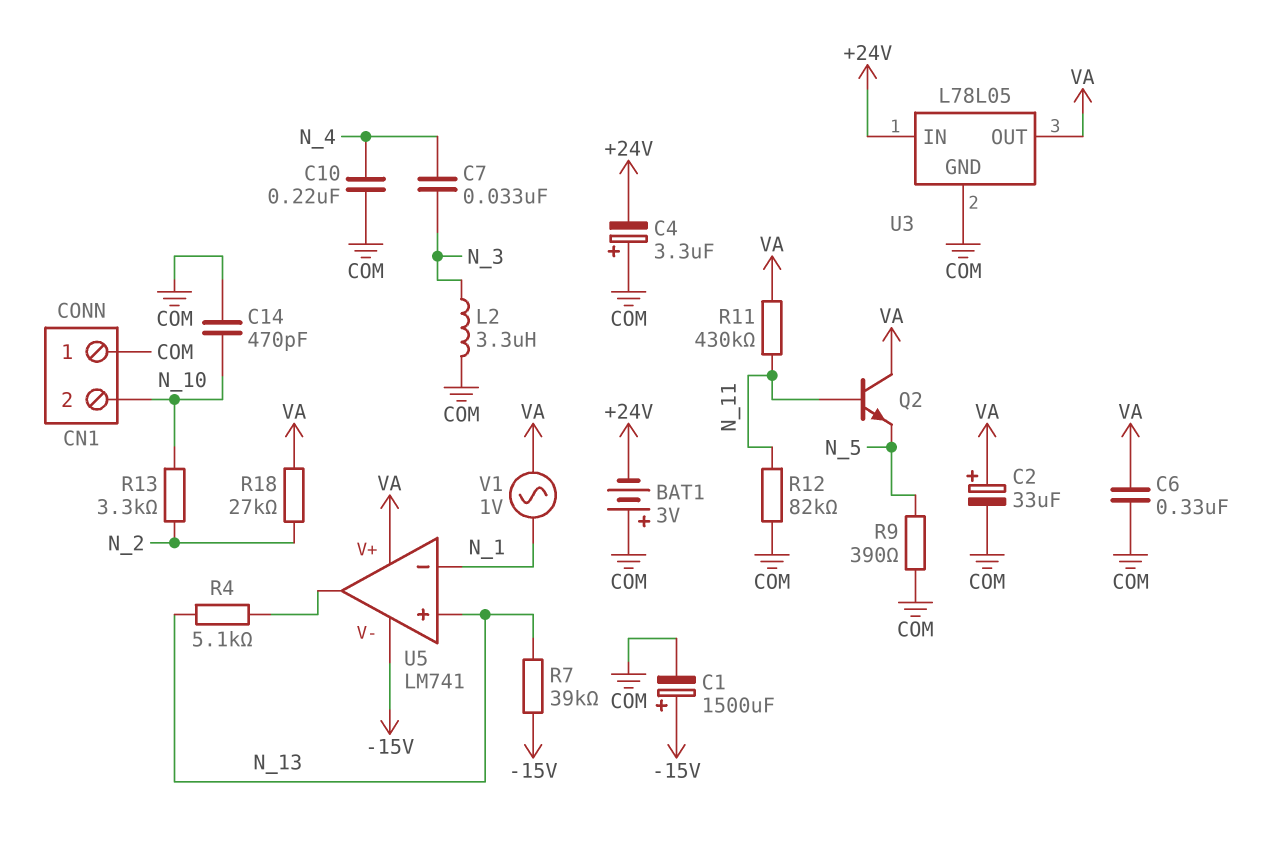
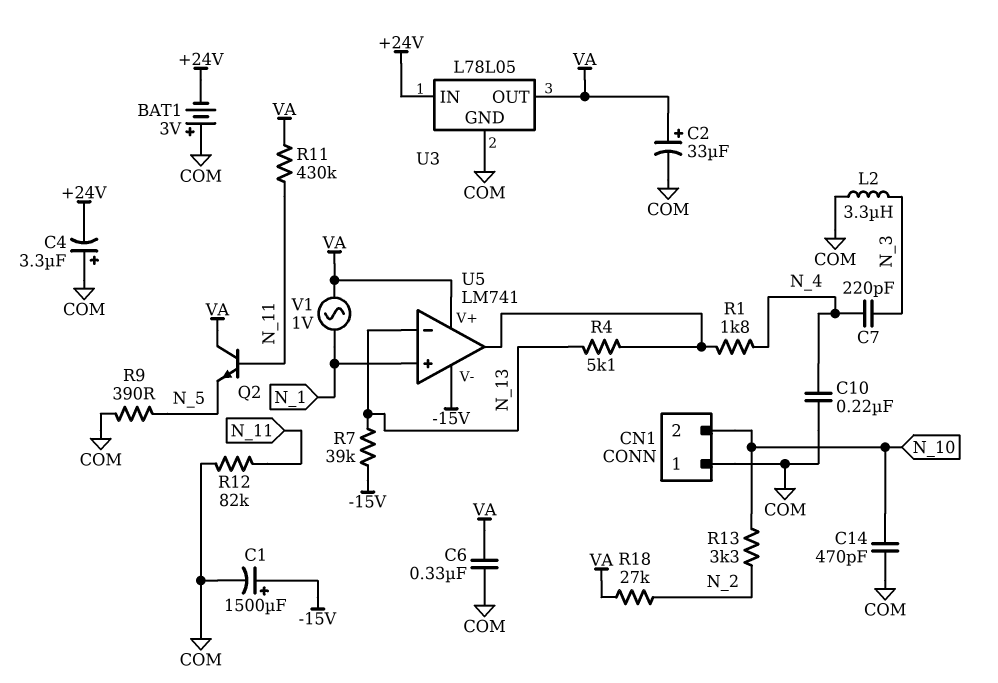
C7: 33nF (N_3, N_4) -> 220pF (N_3, N_4)
R1: none -> 1.8k (N_4, U5/out)
U5 pin in+: N_13 -> N_1
U5 pin in-: N_1 -> N_13

